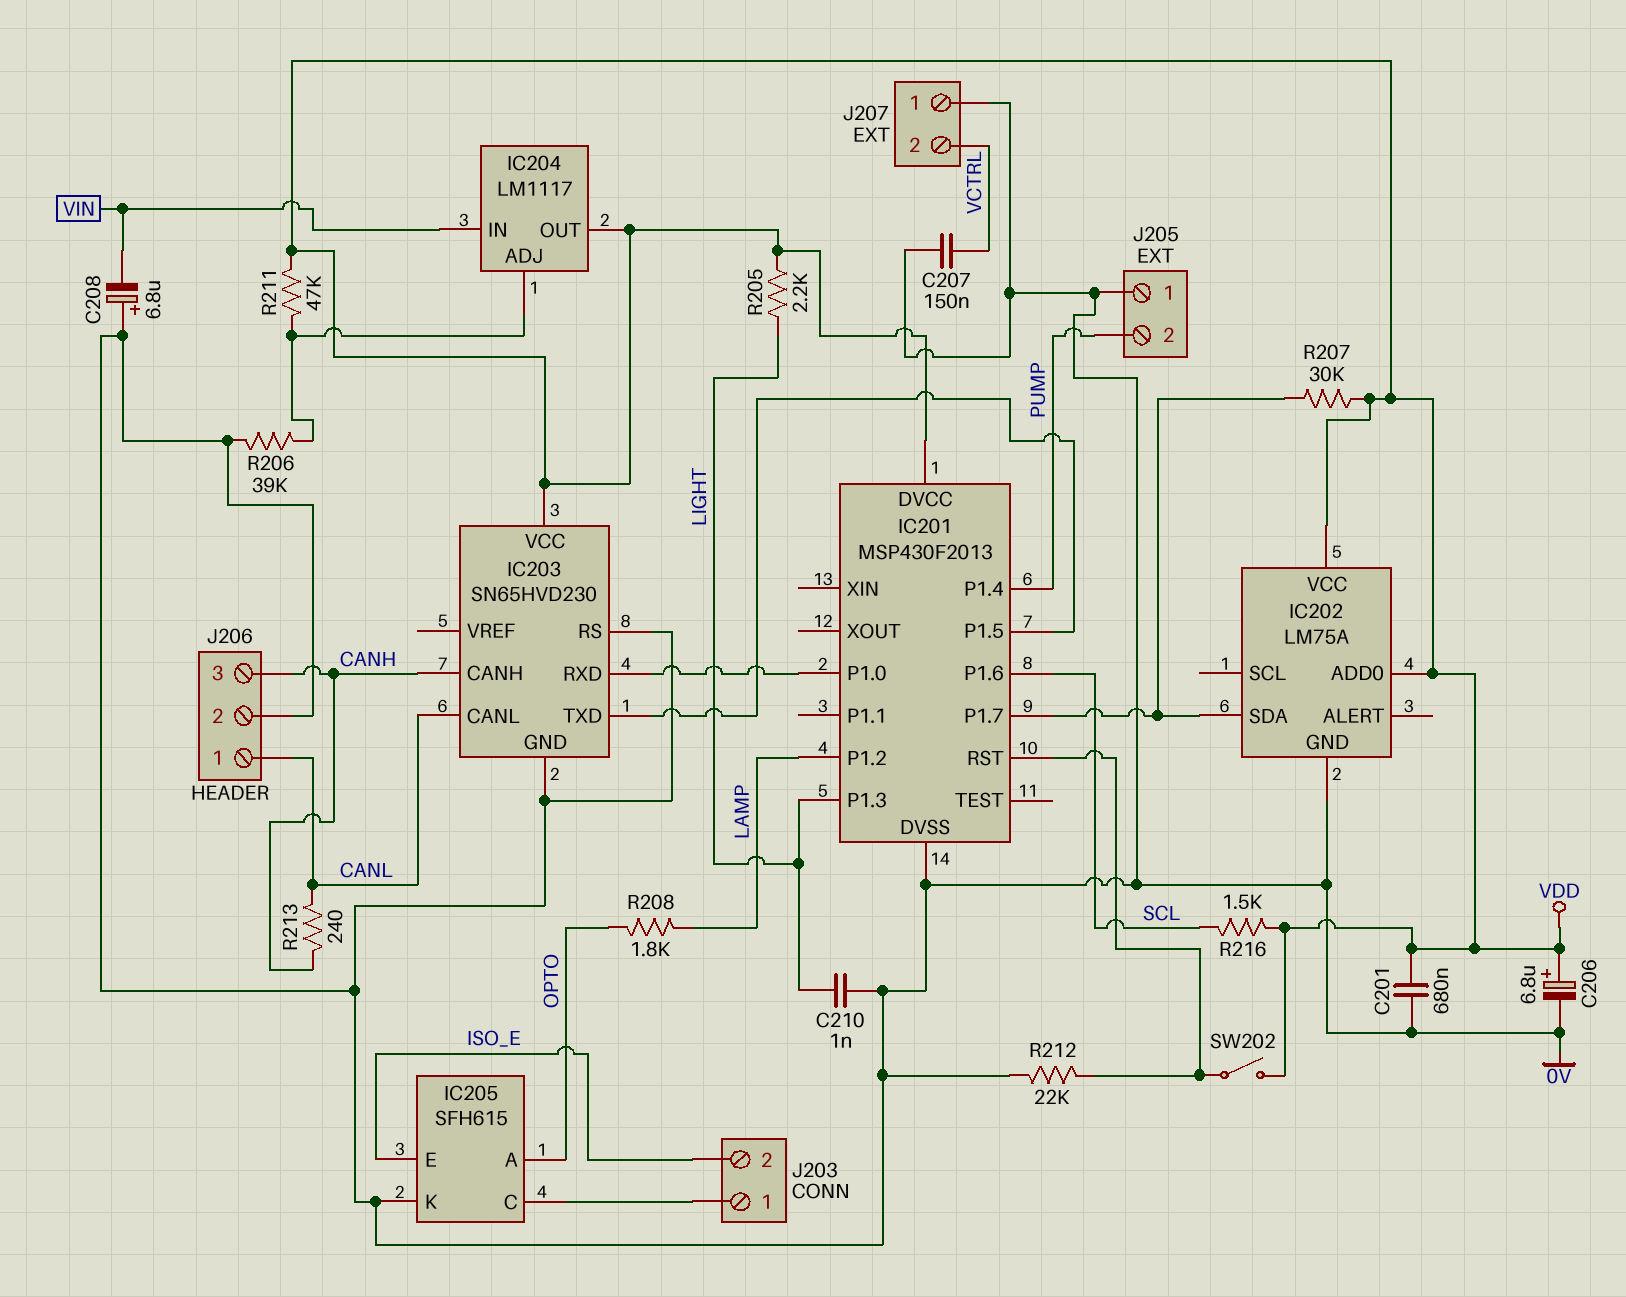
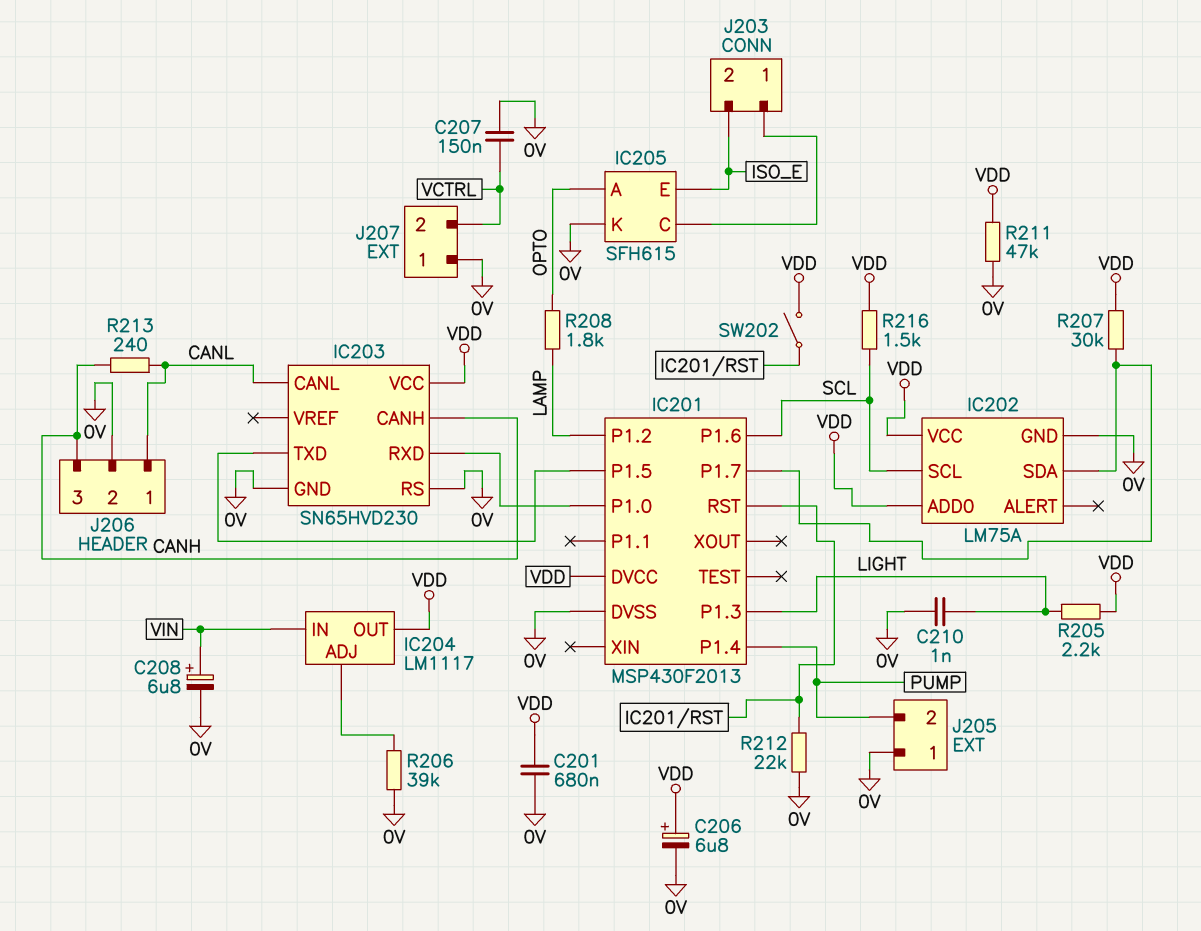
C208: 6.8uF (plus 0V, minus VIN) -> 6.8uF (plus VIN, minus 0V)
IC202 pin SCL: none -> SCL
R211: 47k (IC204/ADJ, VDD) -> 47k (0V, VDD)

